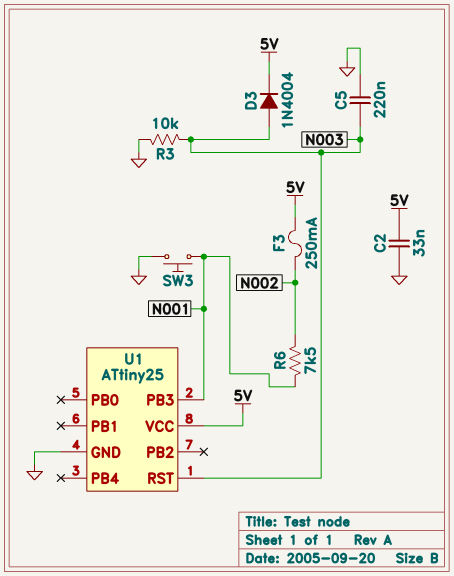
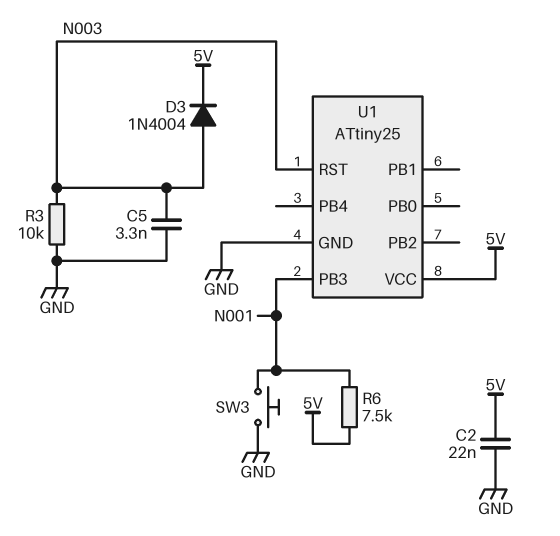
C2: 33nF (5V, GND) -> 22nF (5V, GND)
C5: 220nF (GND, N003) -> 3.3nF (GND, N003)
F3: 250mA (5V, N002) -> none
R6: 7.5k (N001, N002) -> 7.5k (5V, N001)

